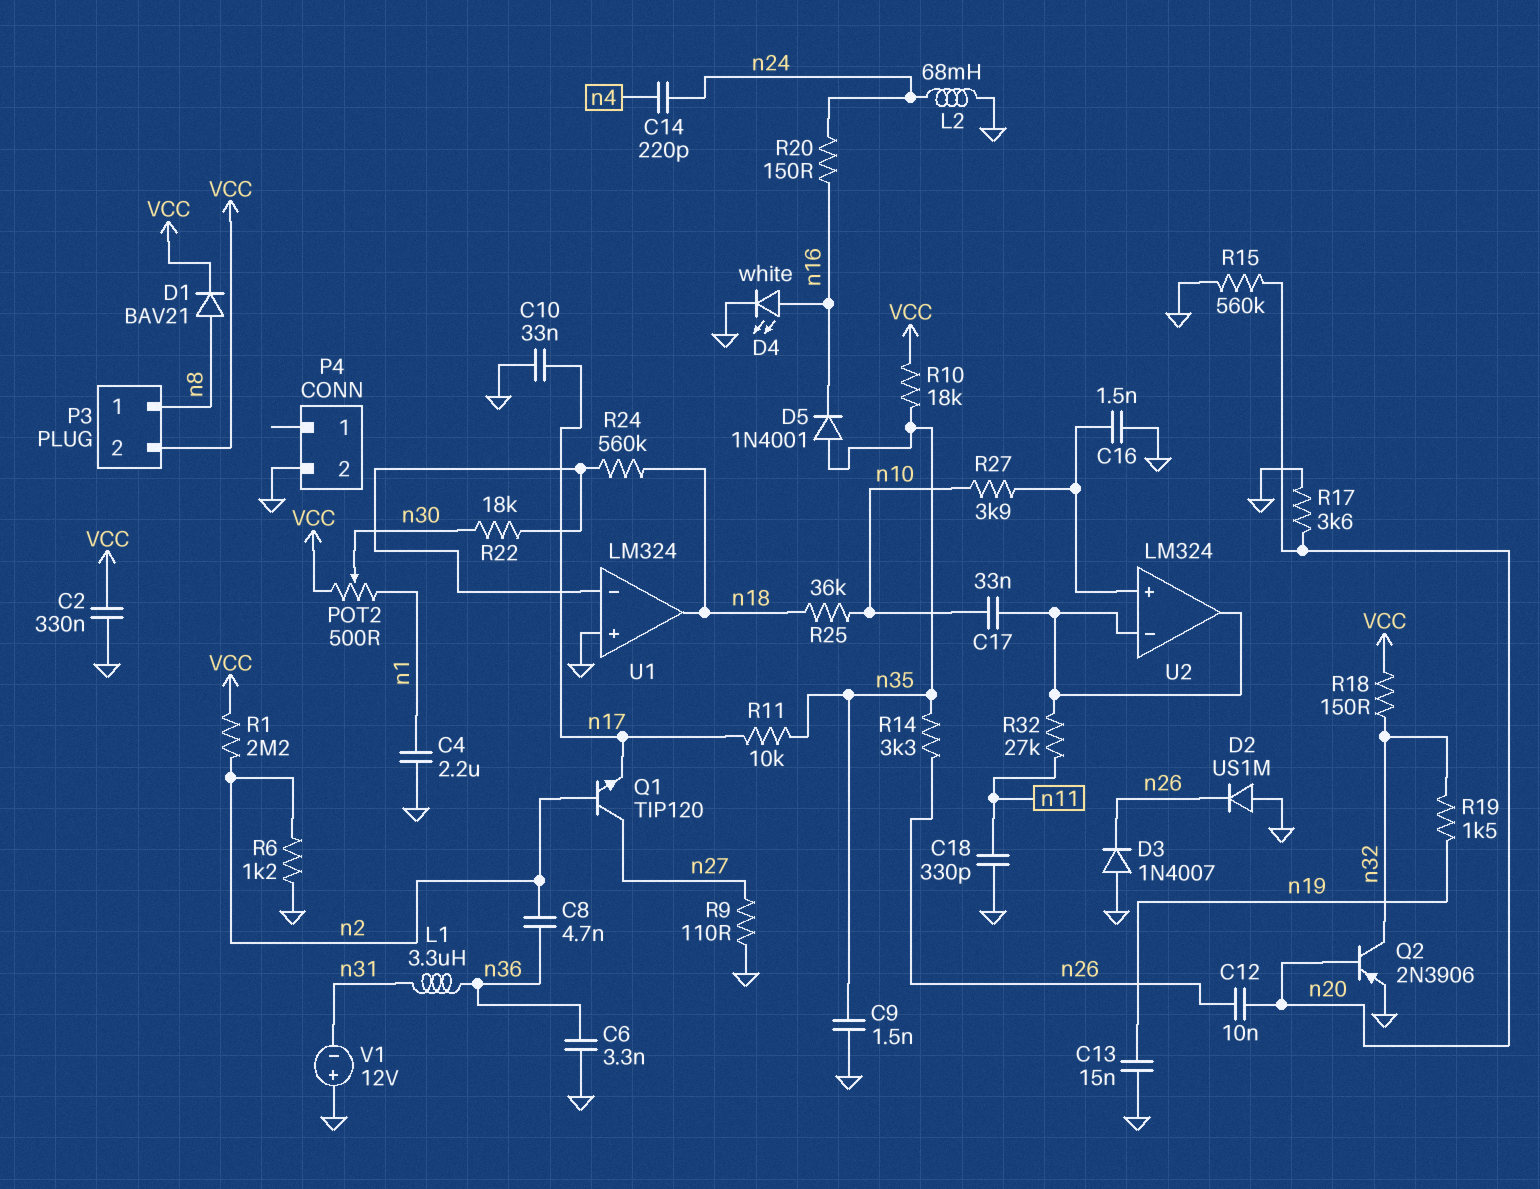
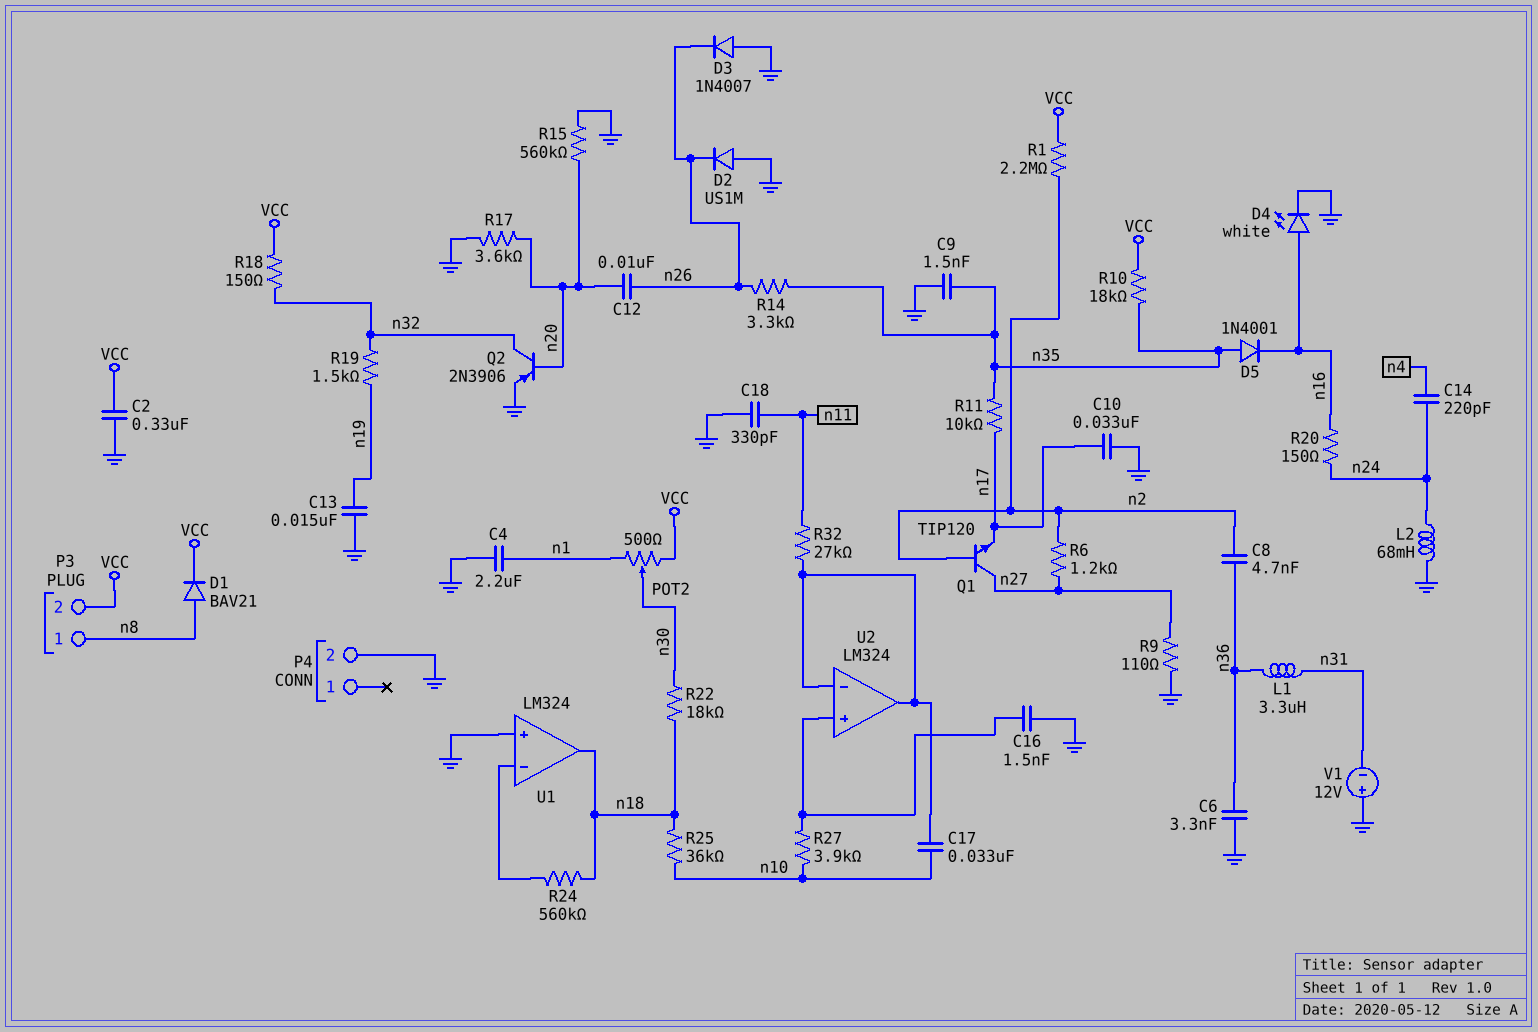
R6: 1.2k (GND, n2) -> 1.2k (n2, n27)
R22: 18k (U1/in-, n30) -> 18k (n18, n30)

